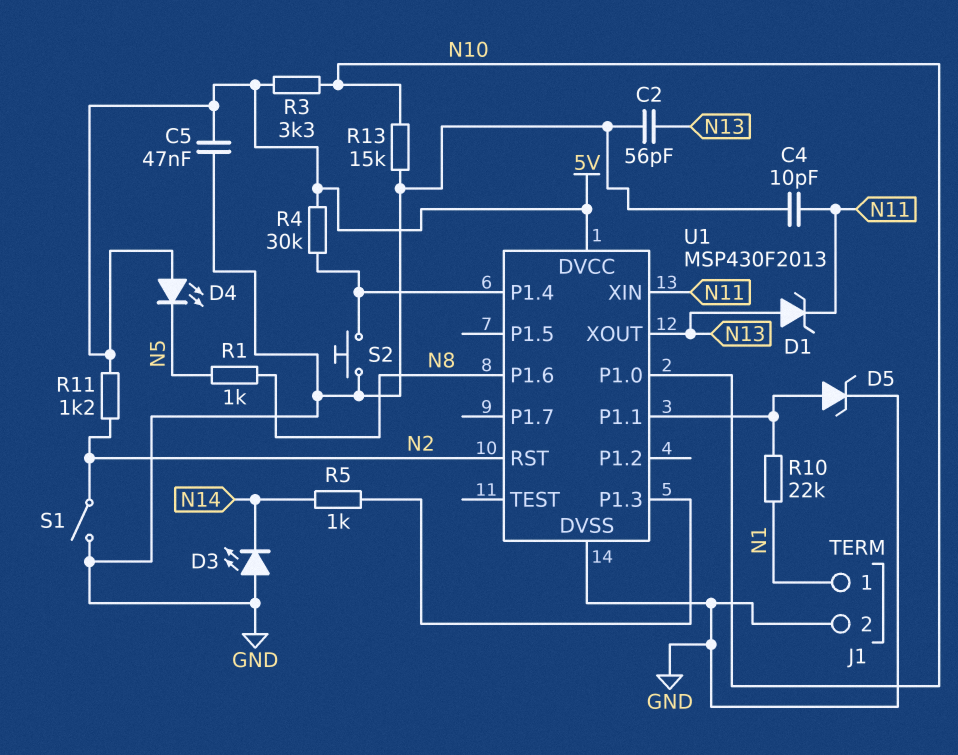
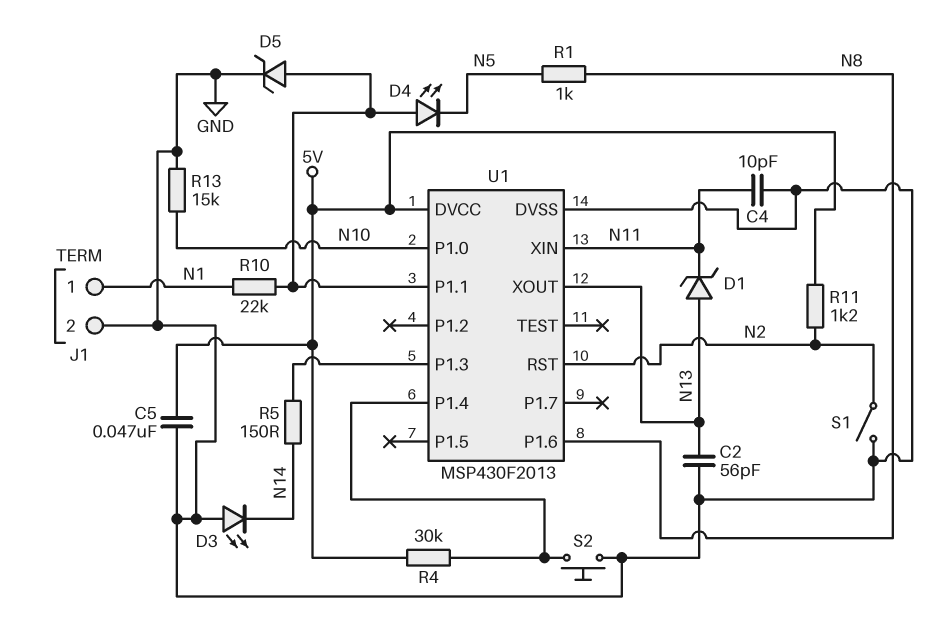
D4: LED (A 5V, K N5) -> LED (A U1/P1.1, K N5)
R3: 3.3k (5V, N10) -> none
R5: 1k (N14, U1/P1.3) -> 150 (N14, U1/P1.3)

